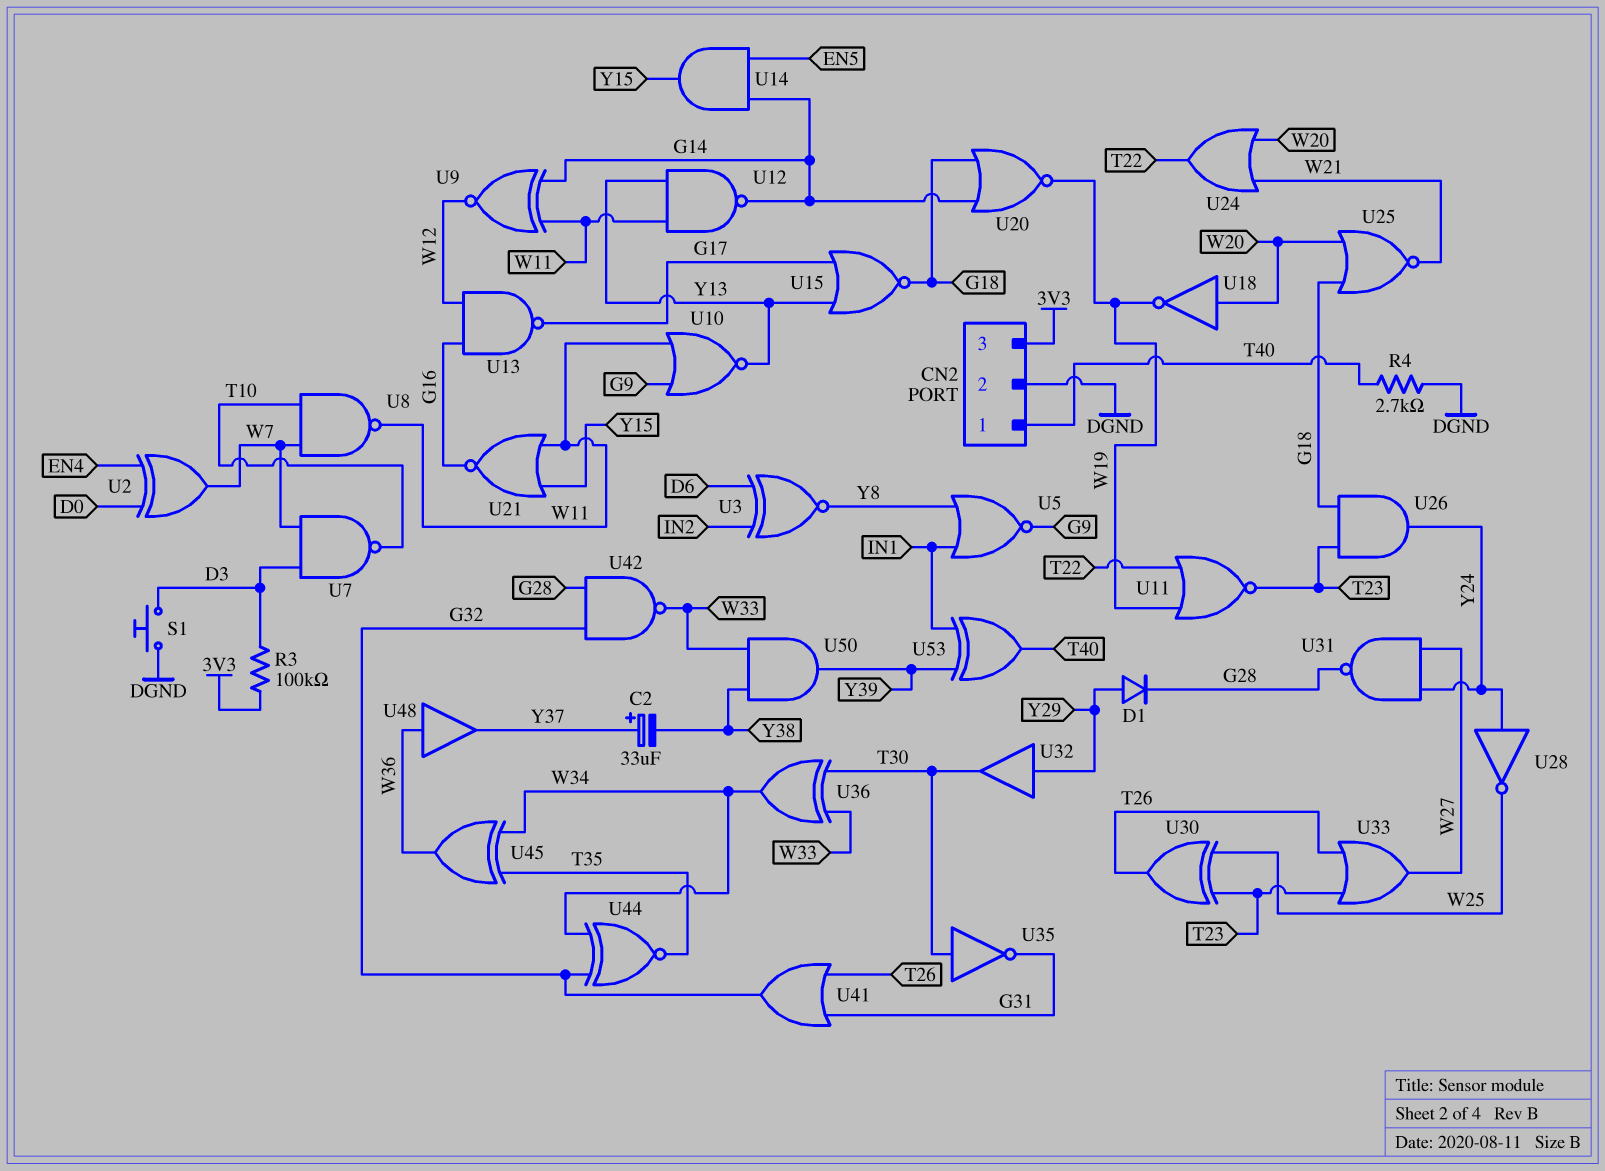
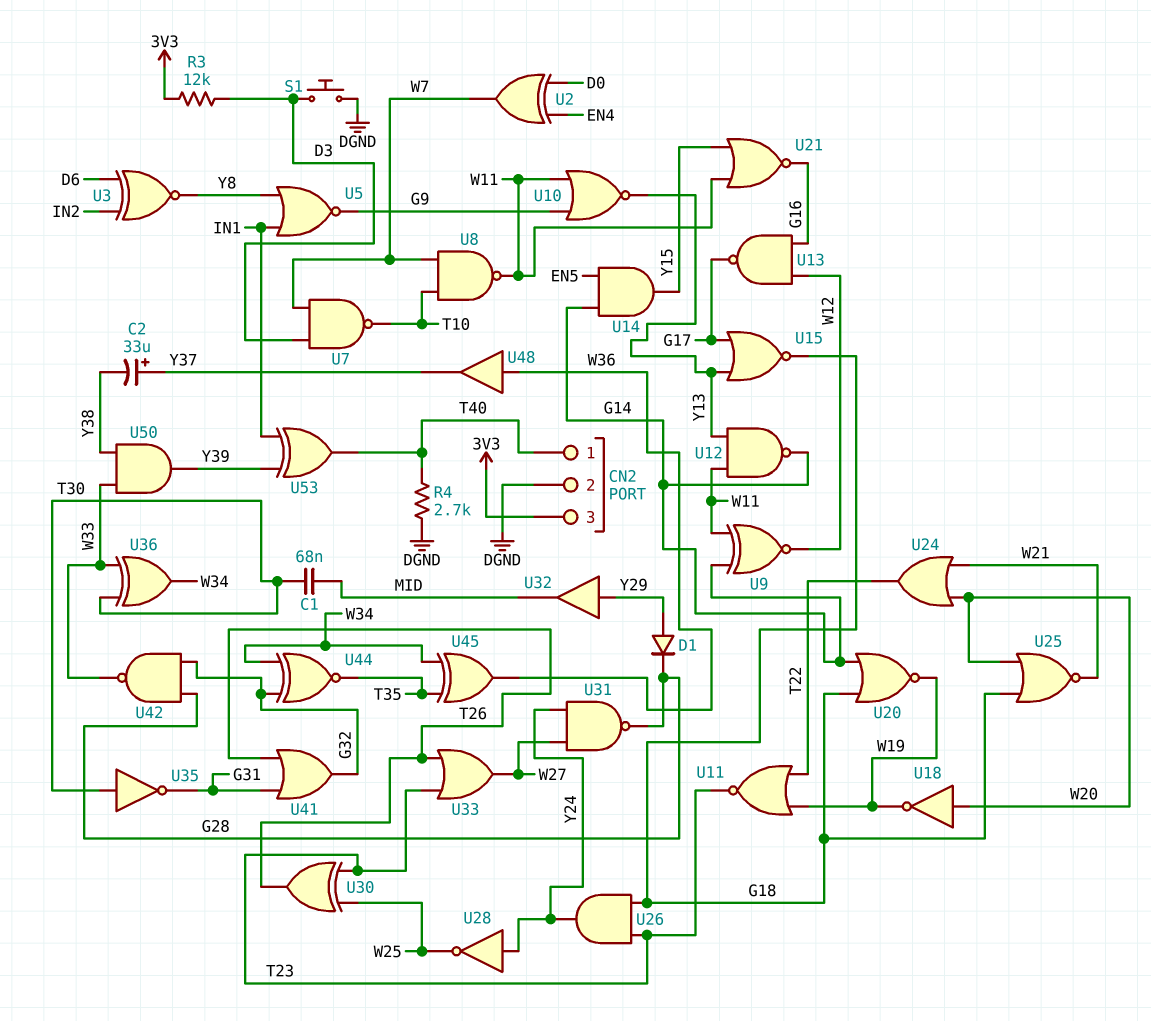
C1: none -> 68nF (MID, T30)
R3: 100k (3V3, D3) -> 12k (3V3, D3)
U32: buffer (in Y29, out T30) -> buffer (in Y29, out MID)

